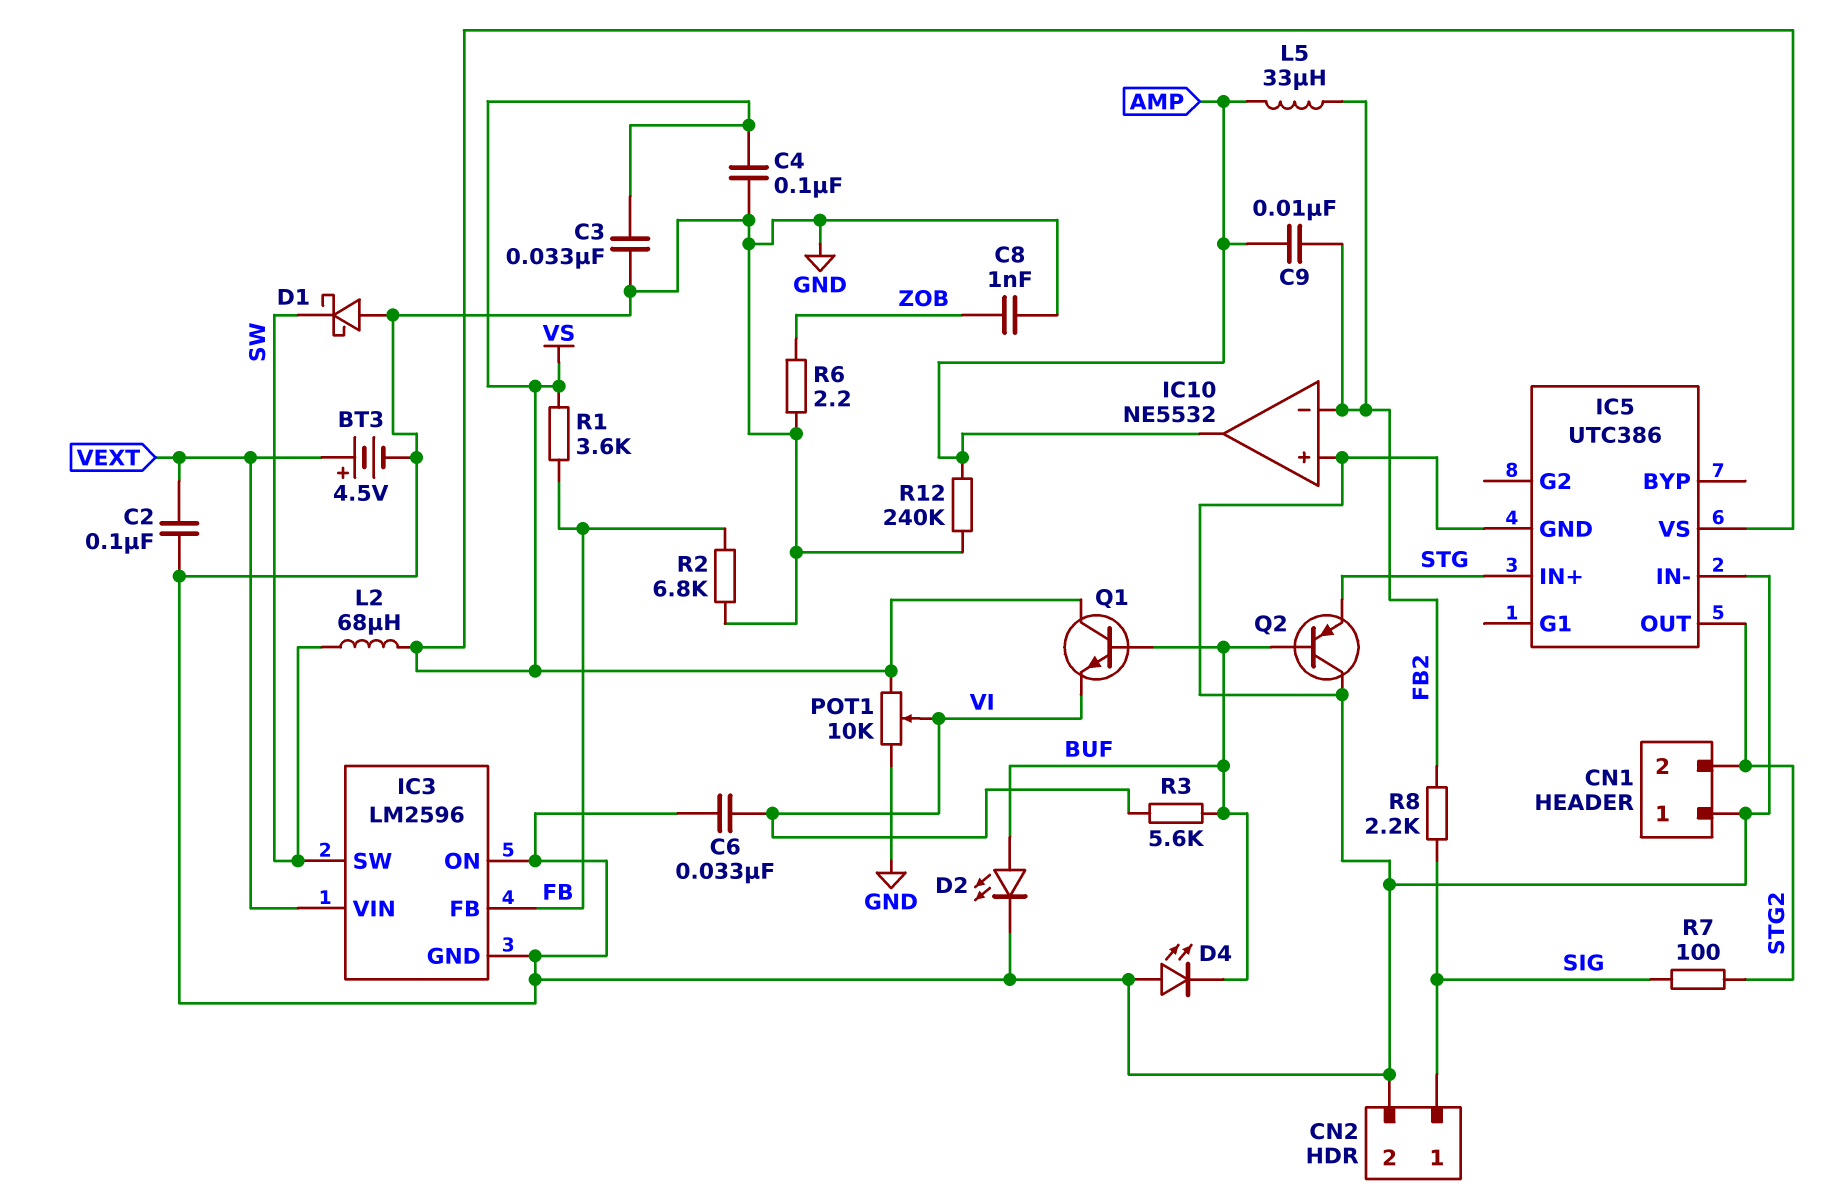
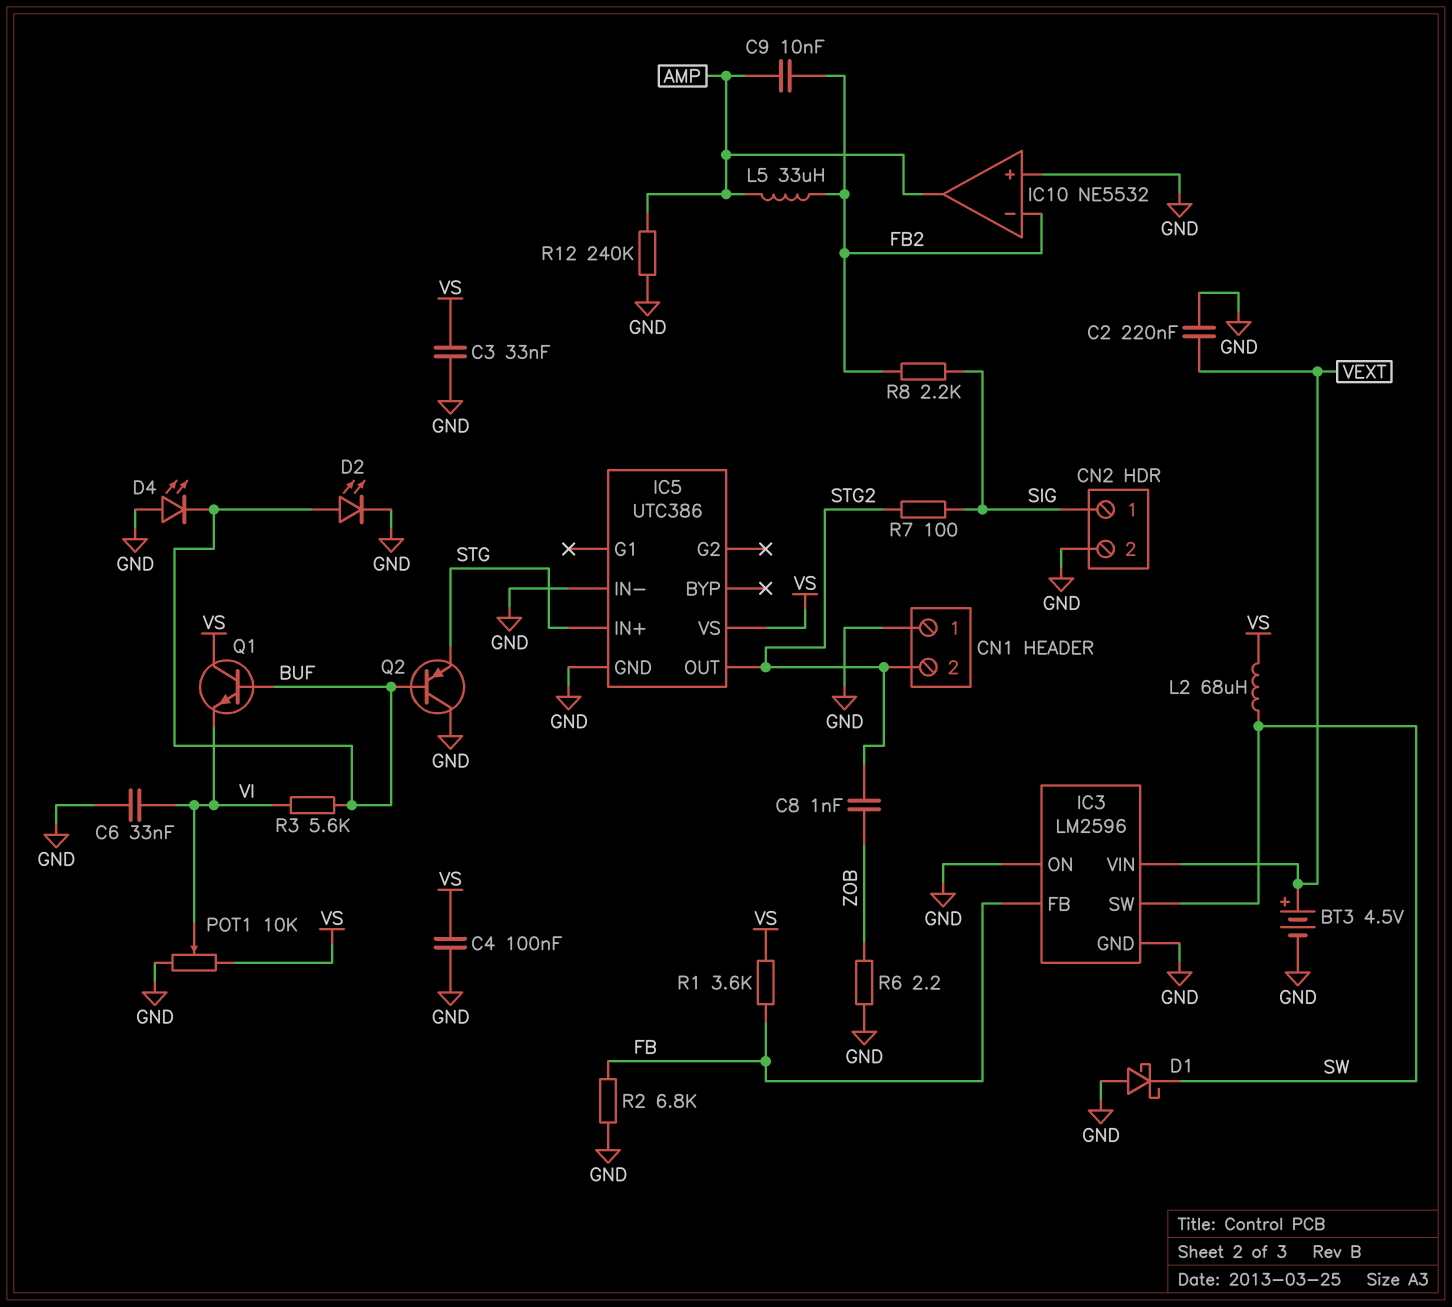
C2: 100nF (GND, VEXT) -> 220nF (GND, VEXT)
C8: 1nF (GND, ZOB) -> 1nF (STG2, ZOB)

